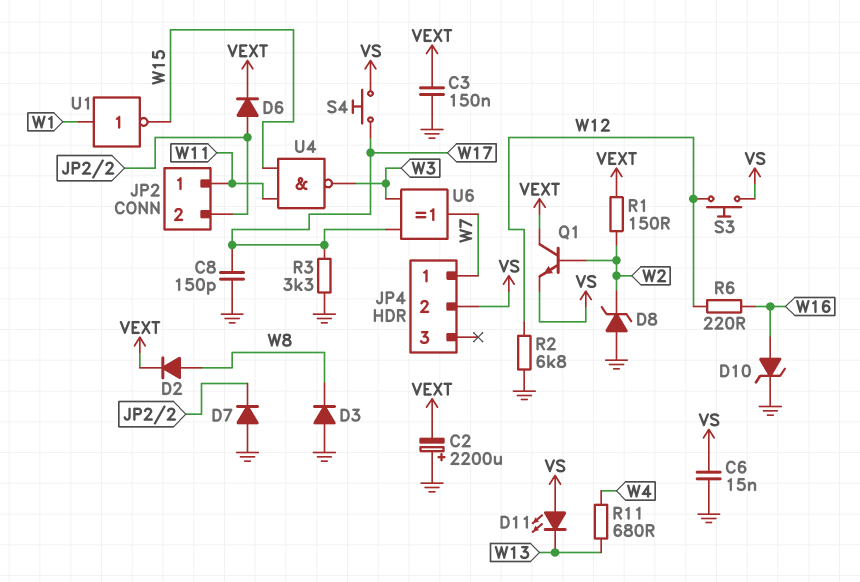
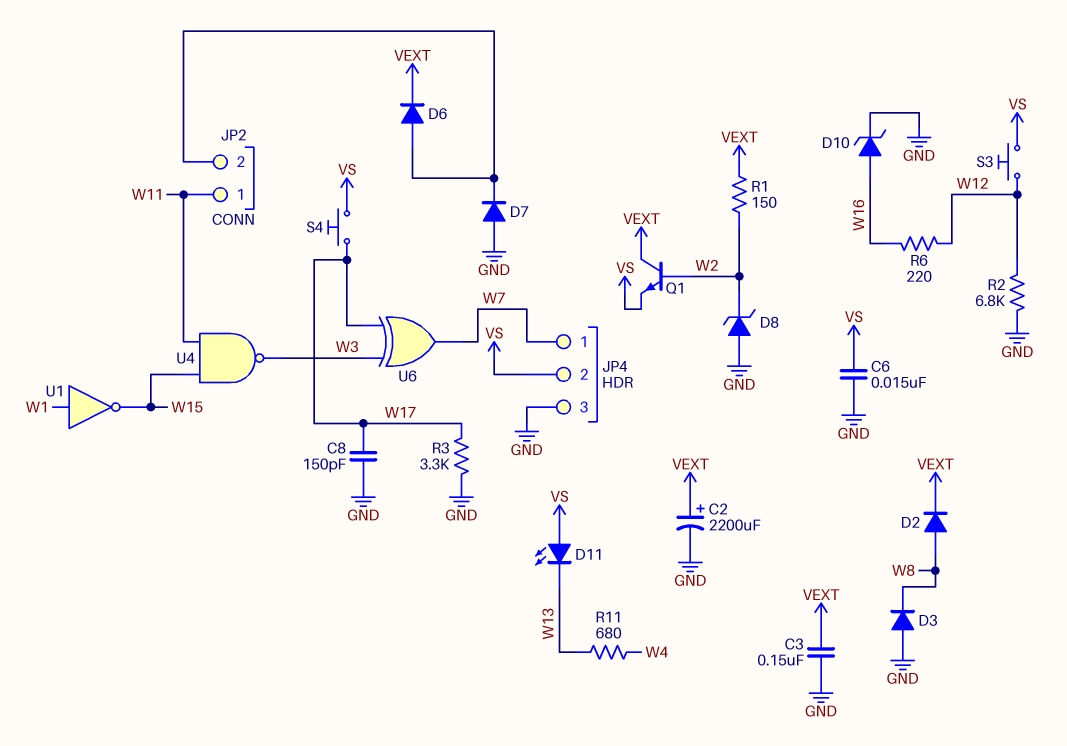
C2: 2200uF (plus GND, minus VEXT) -> 2200uF (plus VEXT, minus GND)
JP4 pin 3: none -> GND

